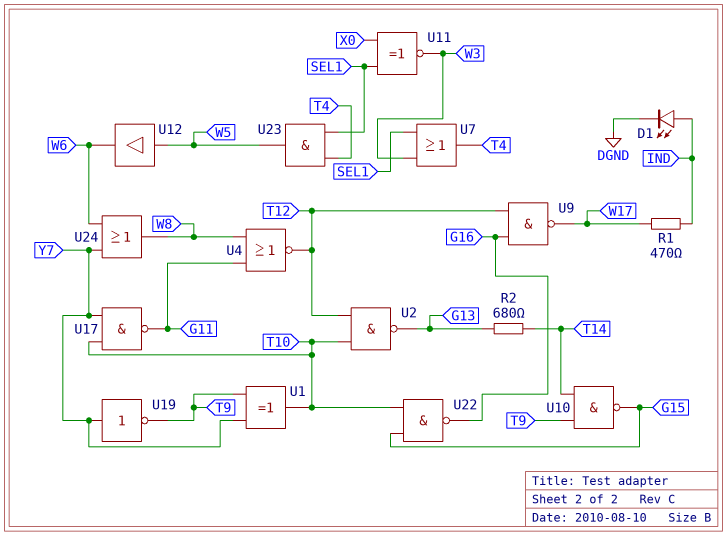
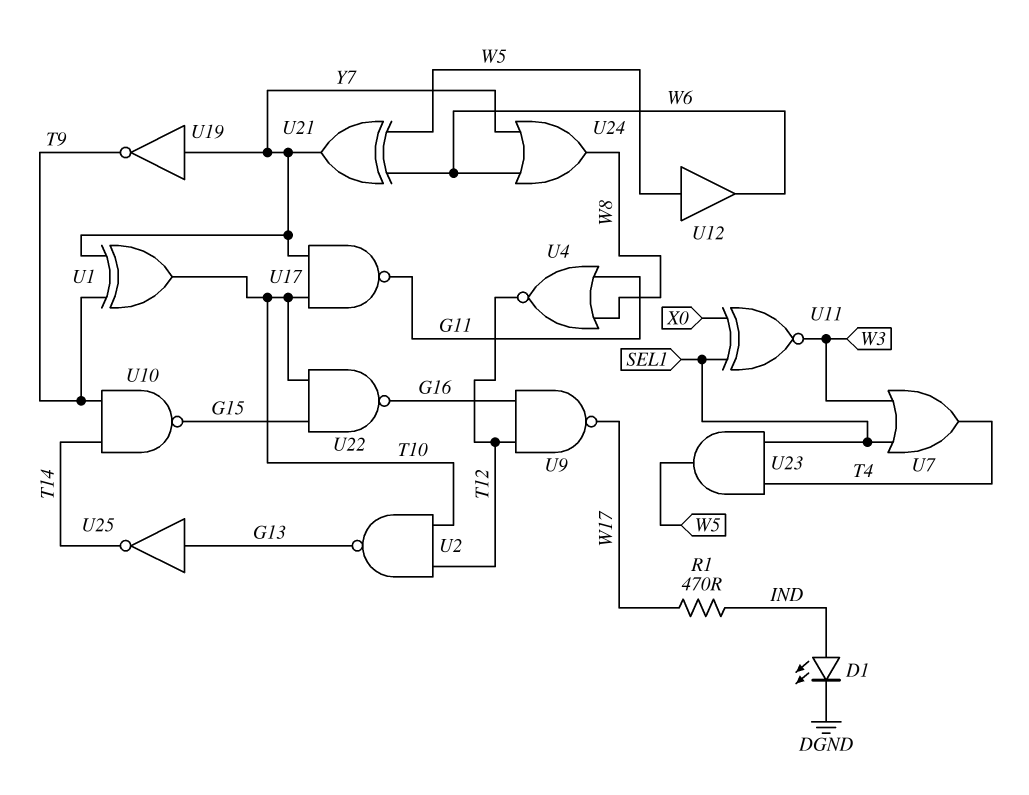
R2: 680 (G13, T14) -> none
U21: none -> XOR (in W5, in W6, out Y7)
U25: none -> NOT (in G13, out T14)

